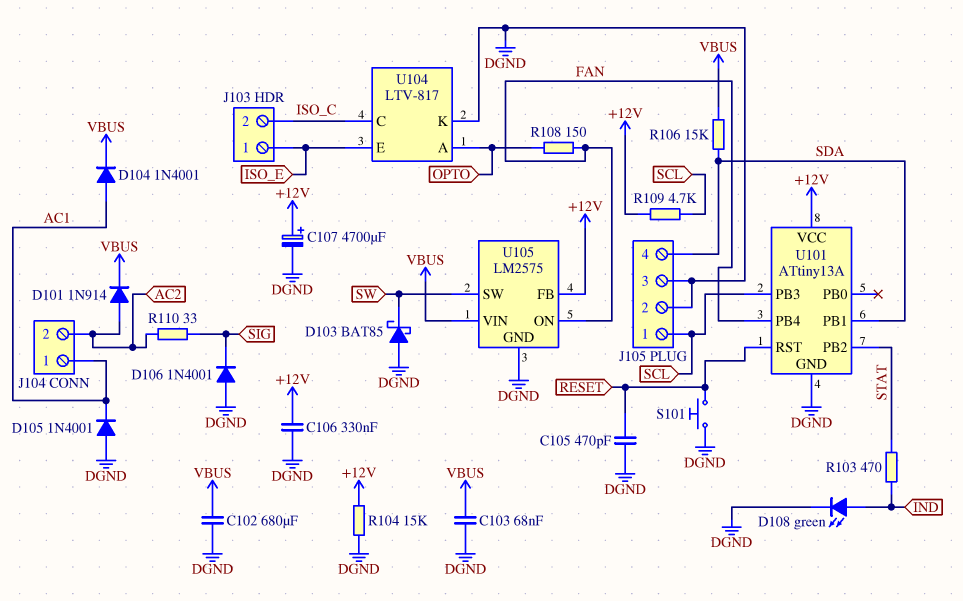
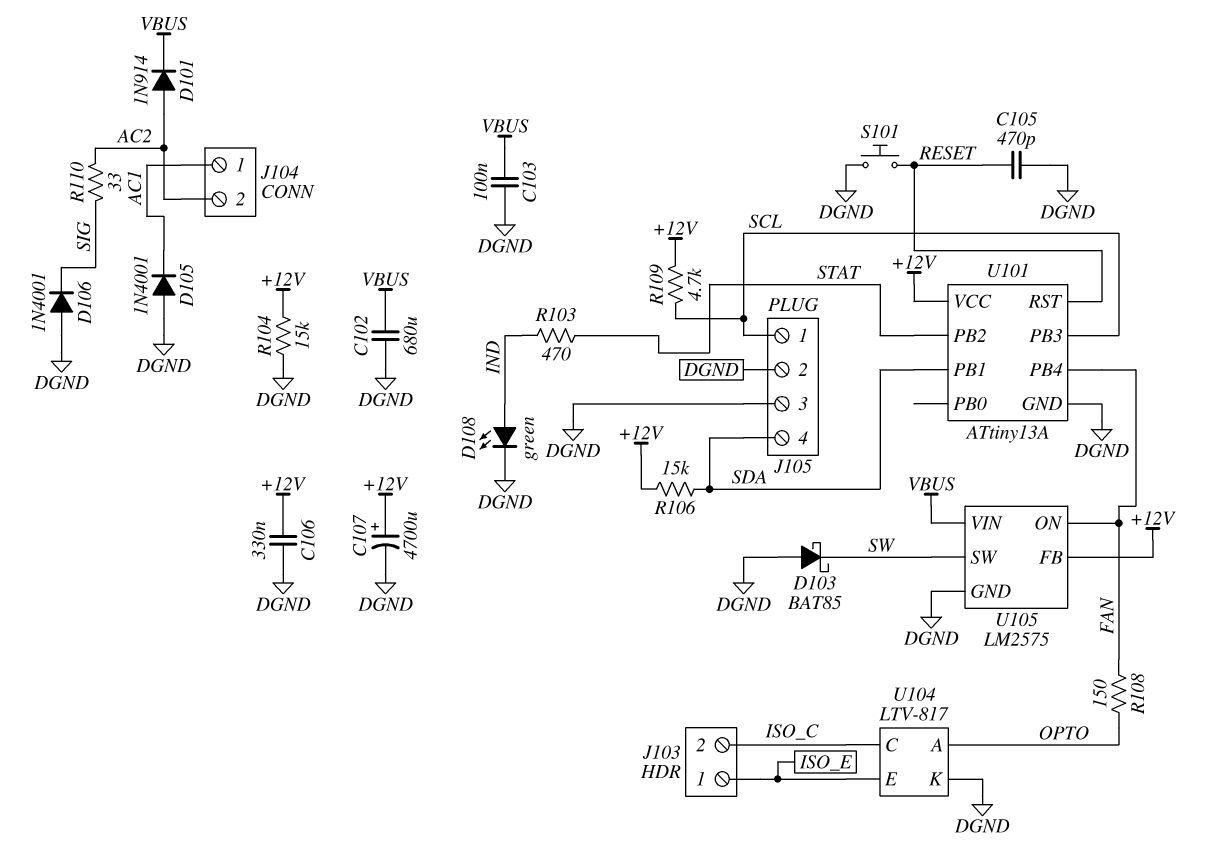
C103: 68nF (DGND, VBUS) -> 100nF (DGND, VBUS)
D104: diode 1N4001 (A AC1, K VBUS) -> none
R106: 15k (SDA, VBUS) -> 15k (+12V, SDA)

